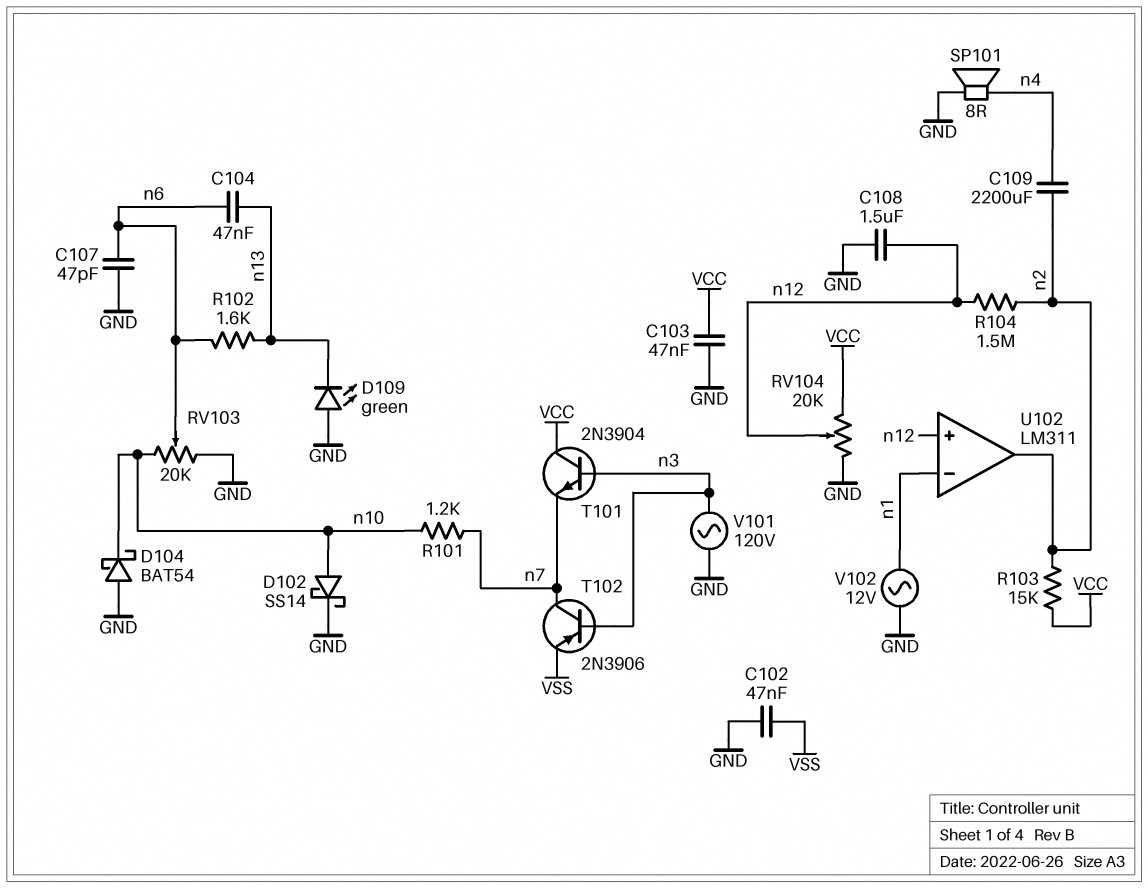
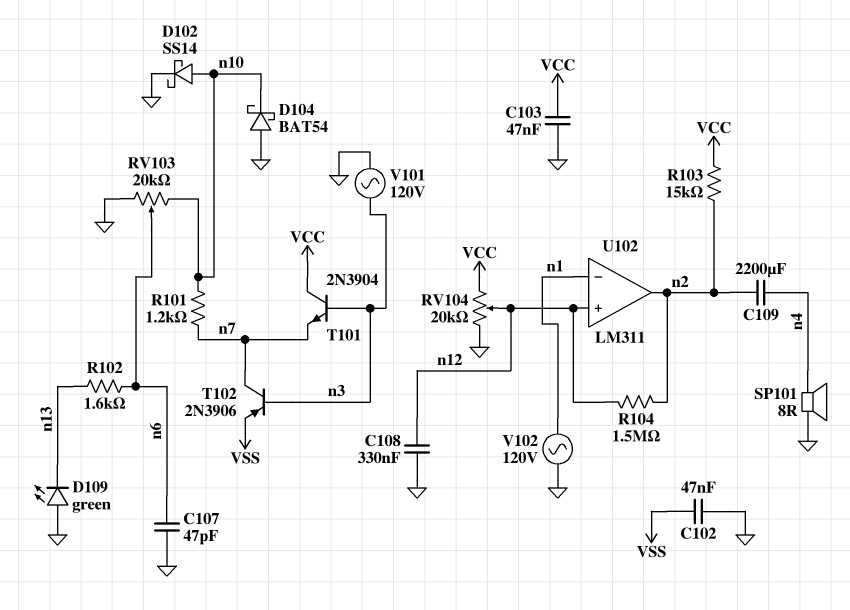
C104: 47nF (n6, n13) -> none
C108: 1.5uF (GND, n12) -> 330nF (GND, n12)
V102: AC 12V (GND, n1) -> AC 120V (GND, n1)

